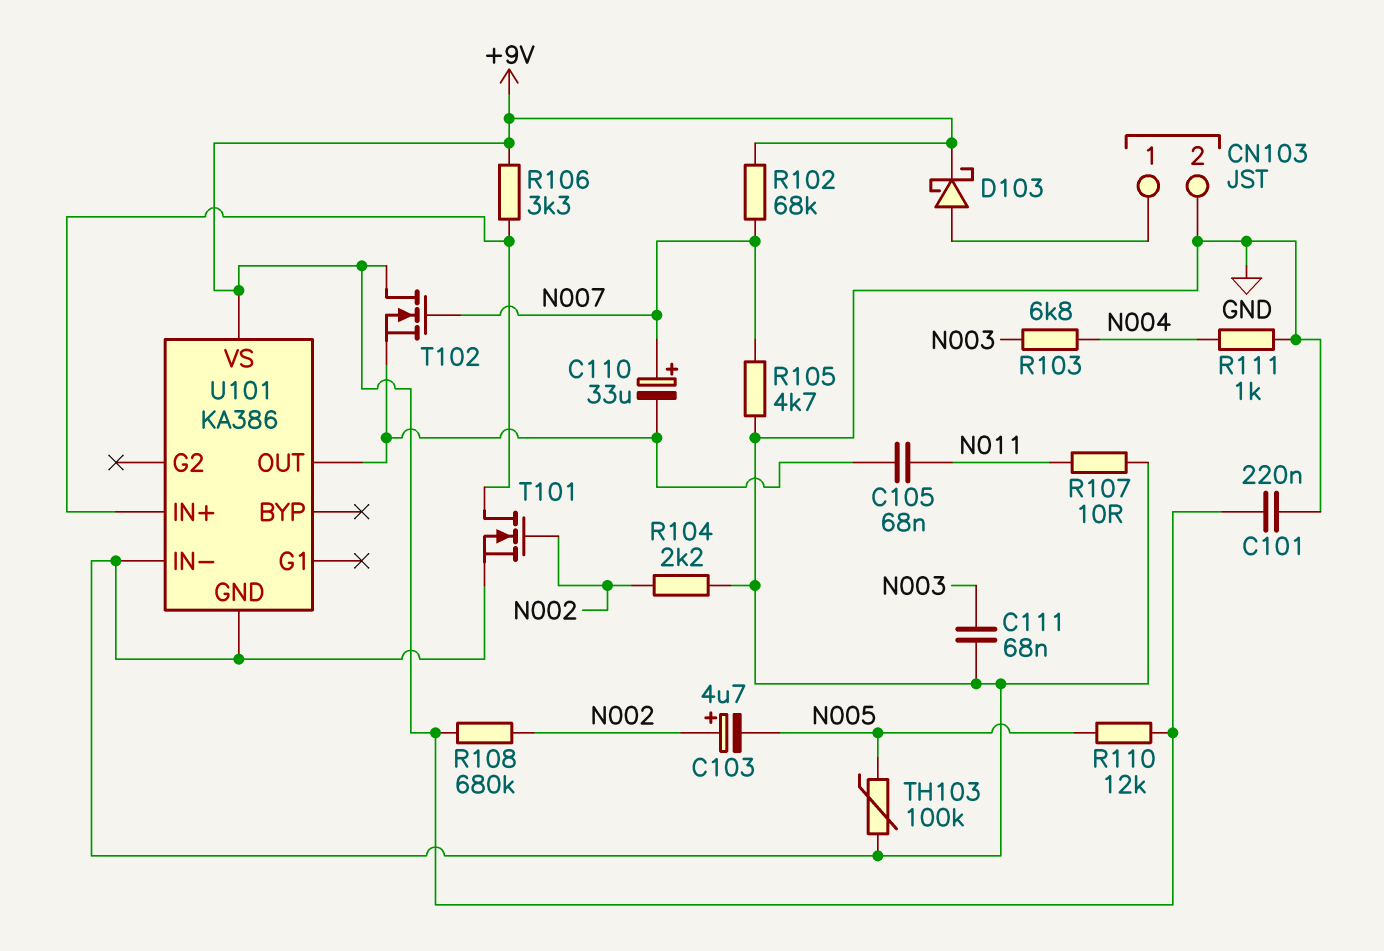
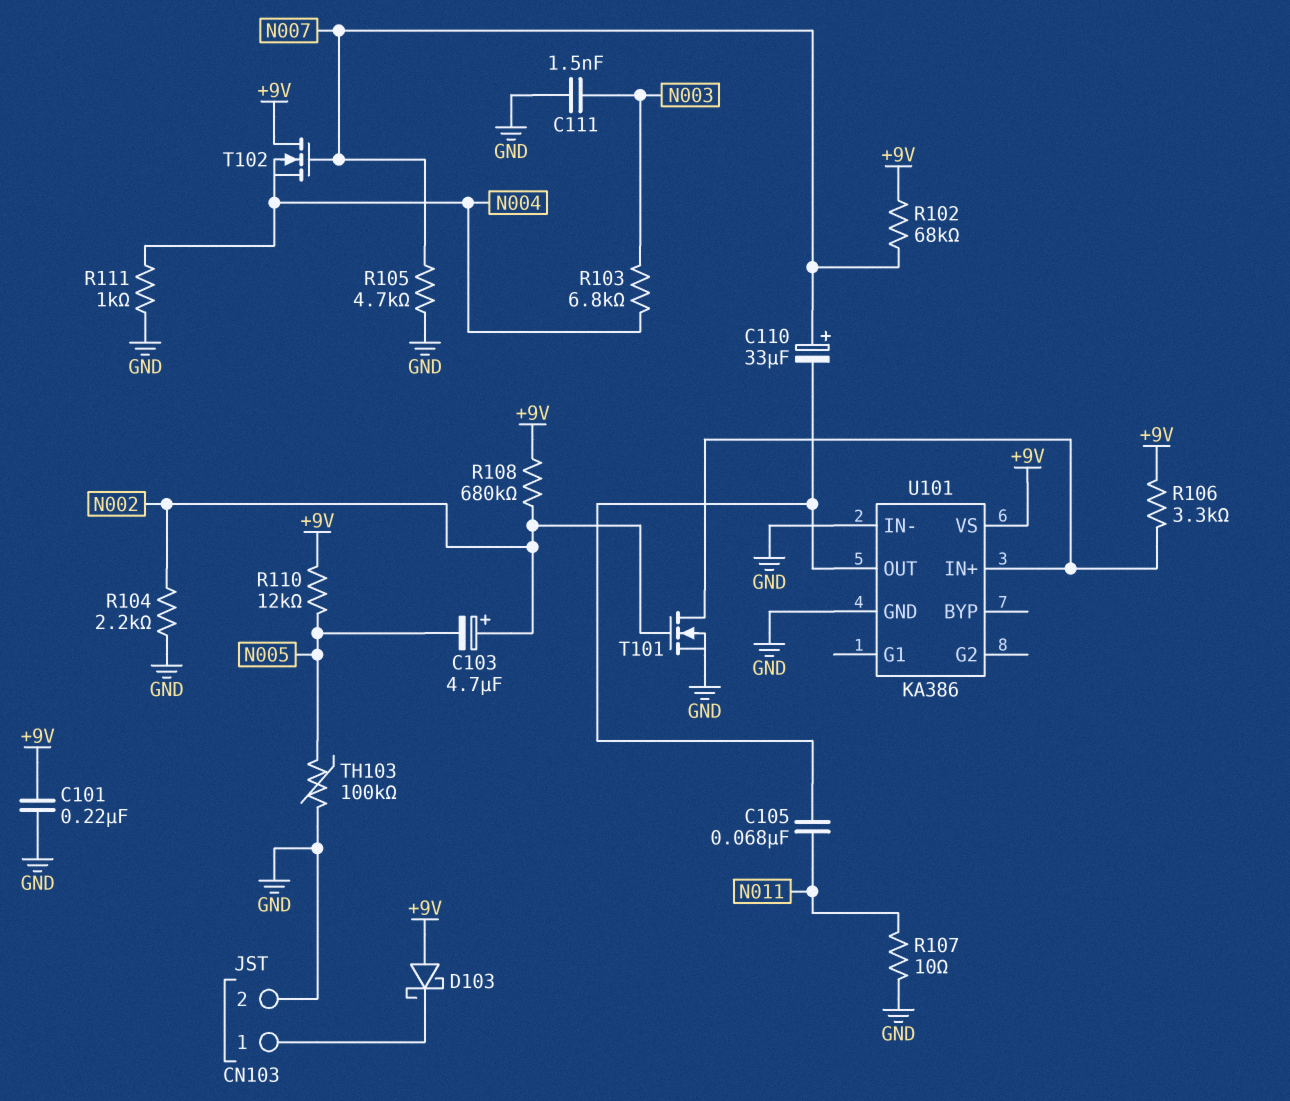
C111: 68nF (GND, N003) -> 1.5nF (GND, N003)
D103: schottky (A CN103/1, K +9V) -> schottky (A +9V, K CN103/1)
T102: NMOS (G N007, D +9V, S U101/OUT) -> NMOS (G N007, D +9V, S N004)

